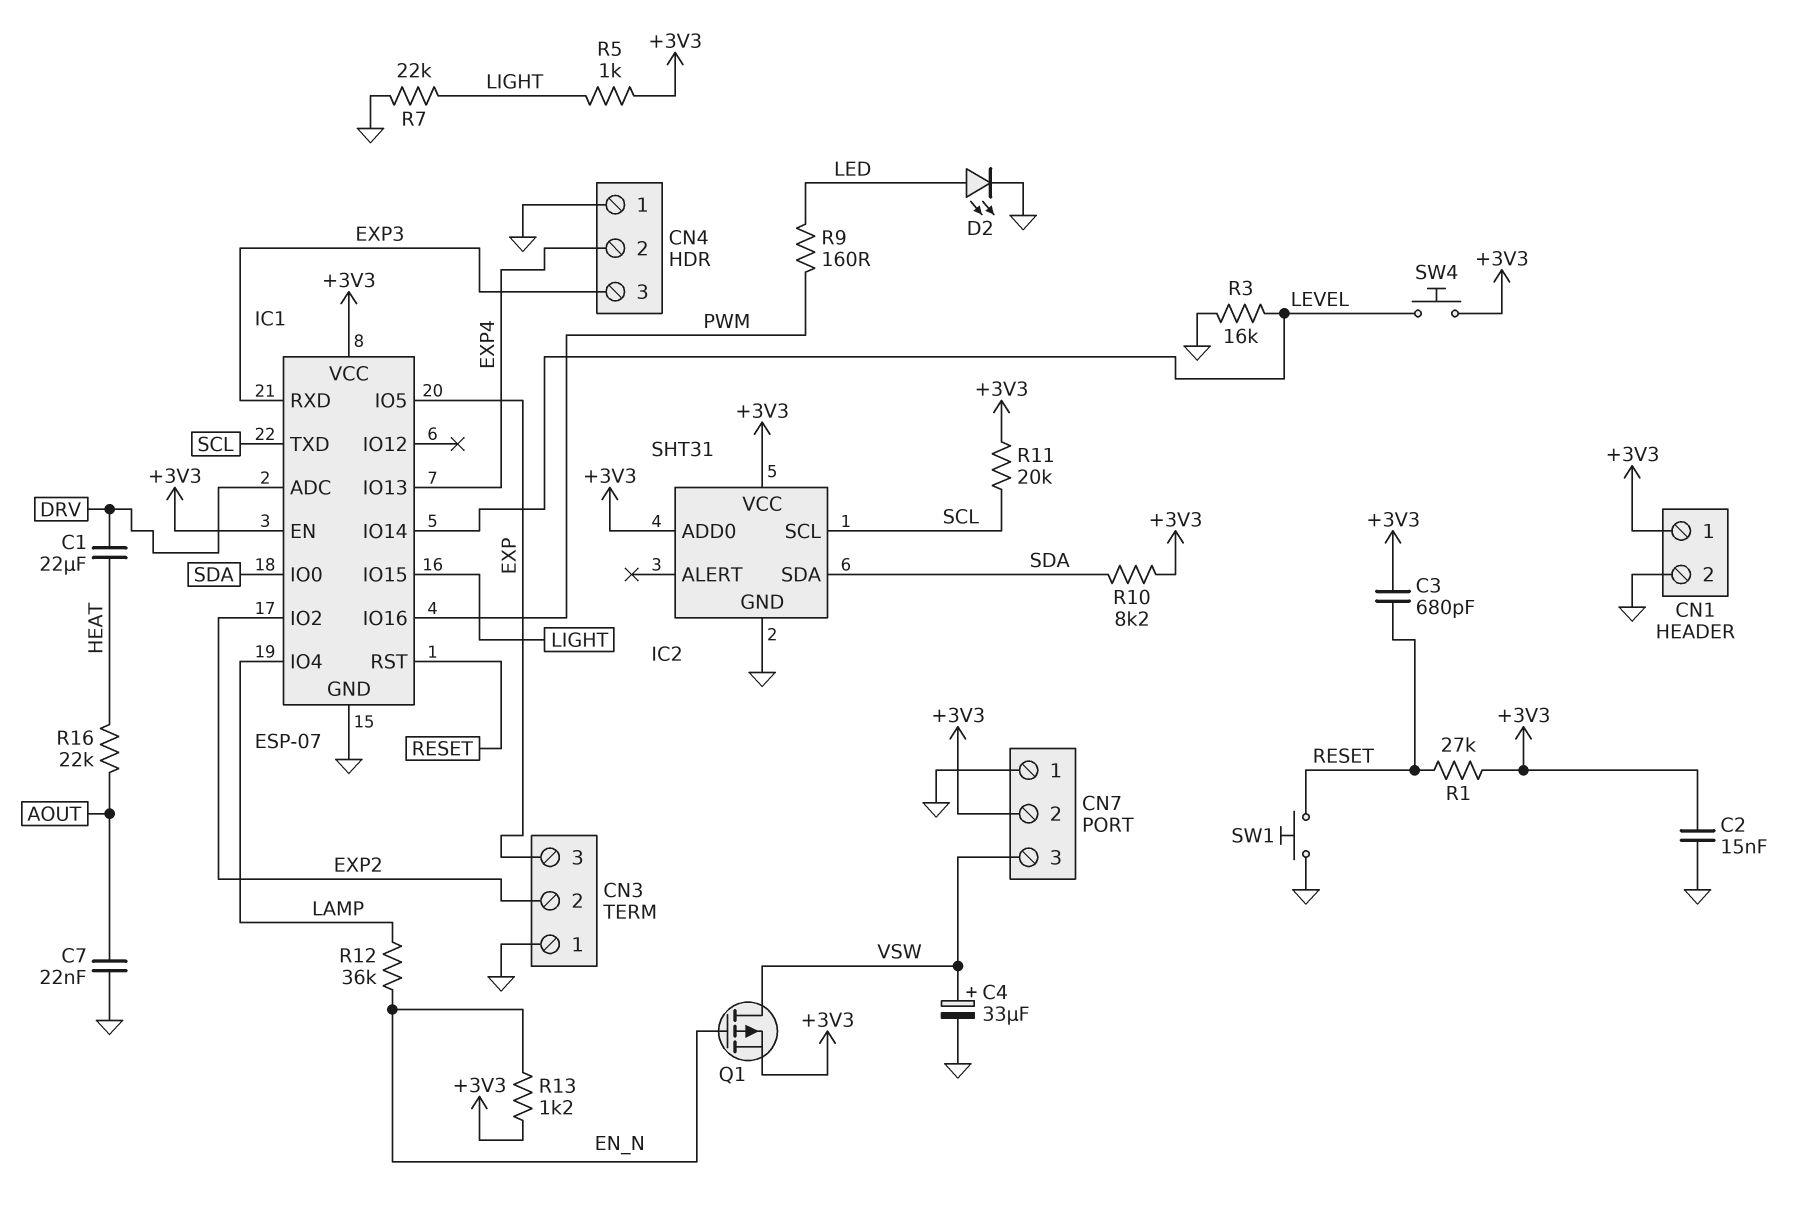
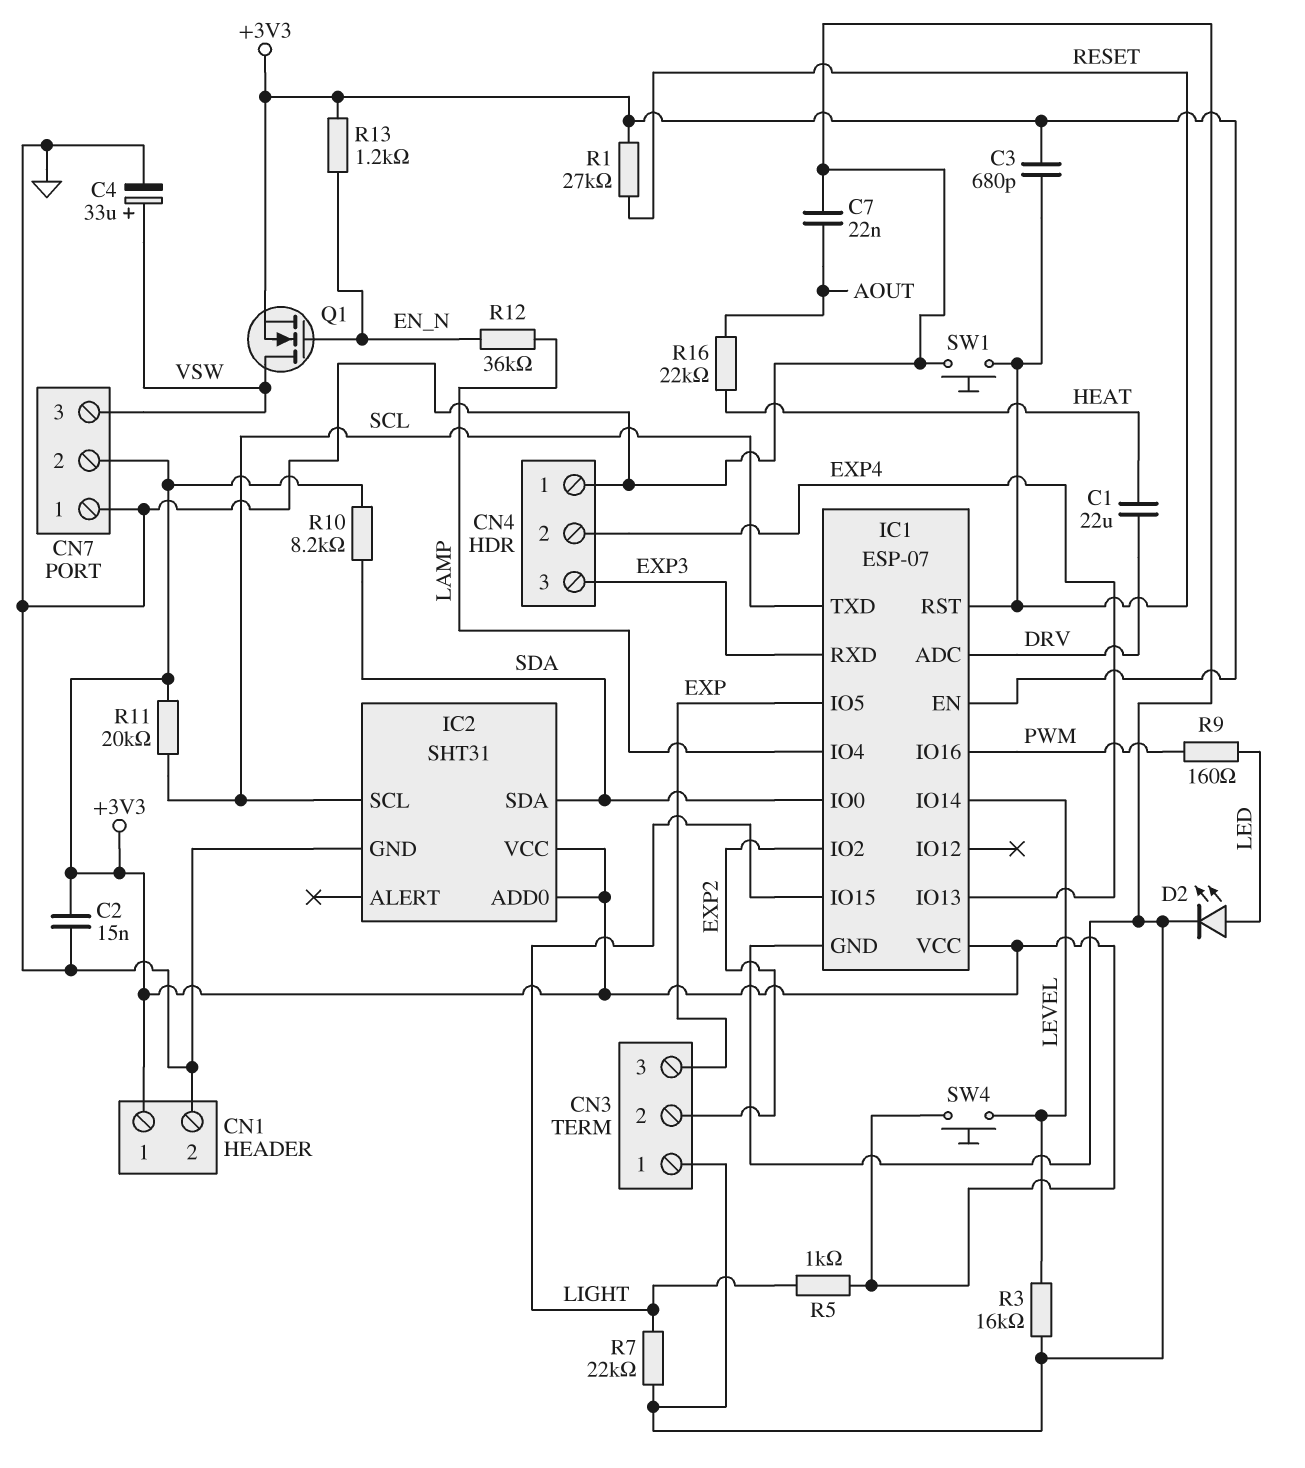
Q1: PMOS (G EN_N, D VSW, S +3V3) -> NMOS (G EN_N, D VSW, S +3V3)

